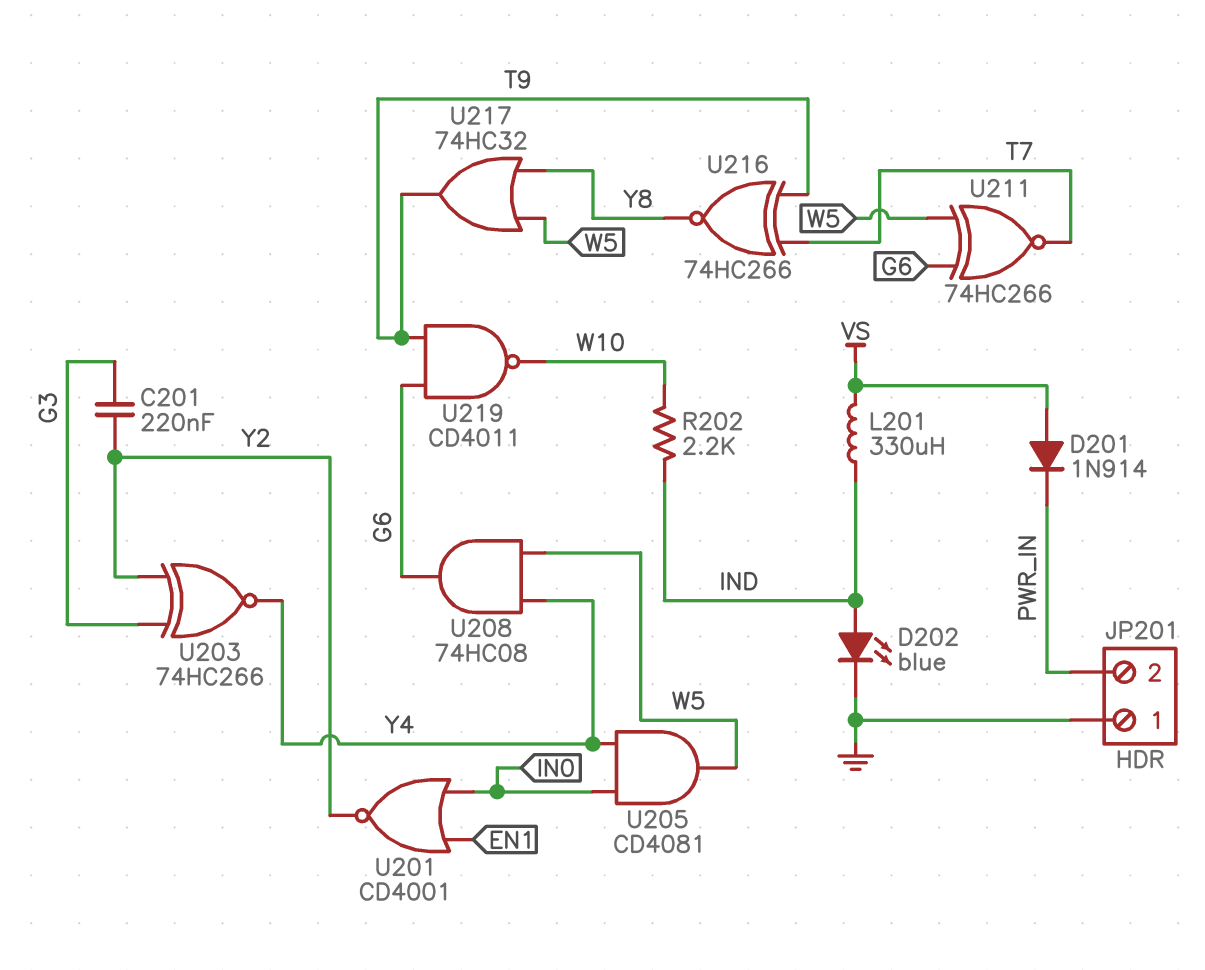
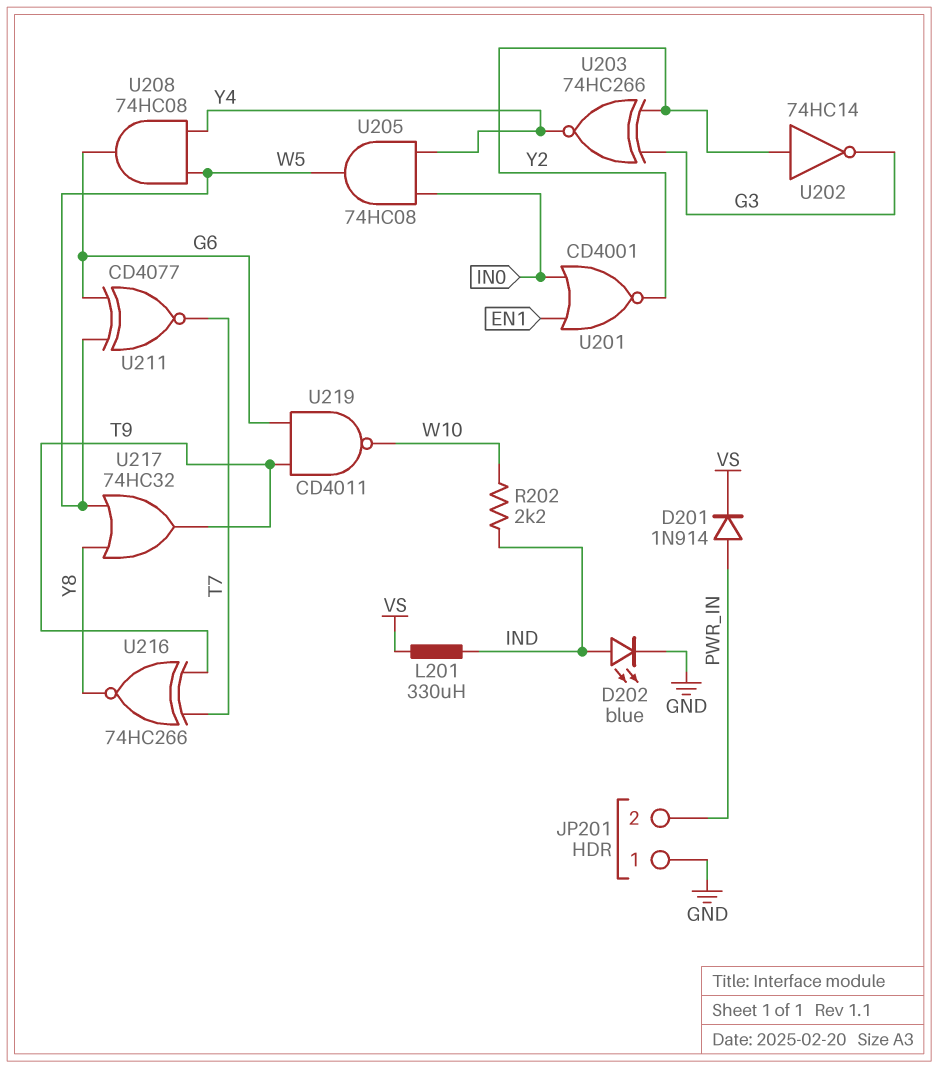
C201: 220nF (G3, Y2) -> none
D201: diode 1N914 (A VS, K PWR_IN) -> diode 1N914 (A PWR_IN, K VS)
U202: none -> NOT 74HC14 (in Y2, out G3)
U205: AND CD4081 (in IN0, in Y4, out W5) -> AND 74HC08 (in IN0, in Y4, out W5)
U211: XNOR 74HC266 (in G6, in W5, out T7) -> XNOR CD4077 (in G6, in W5, out T7)

